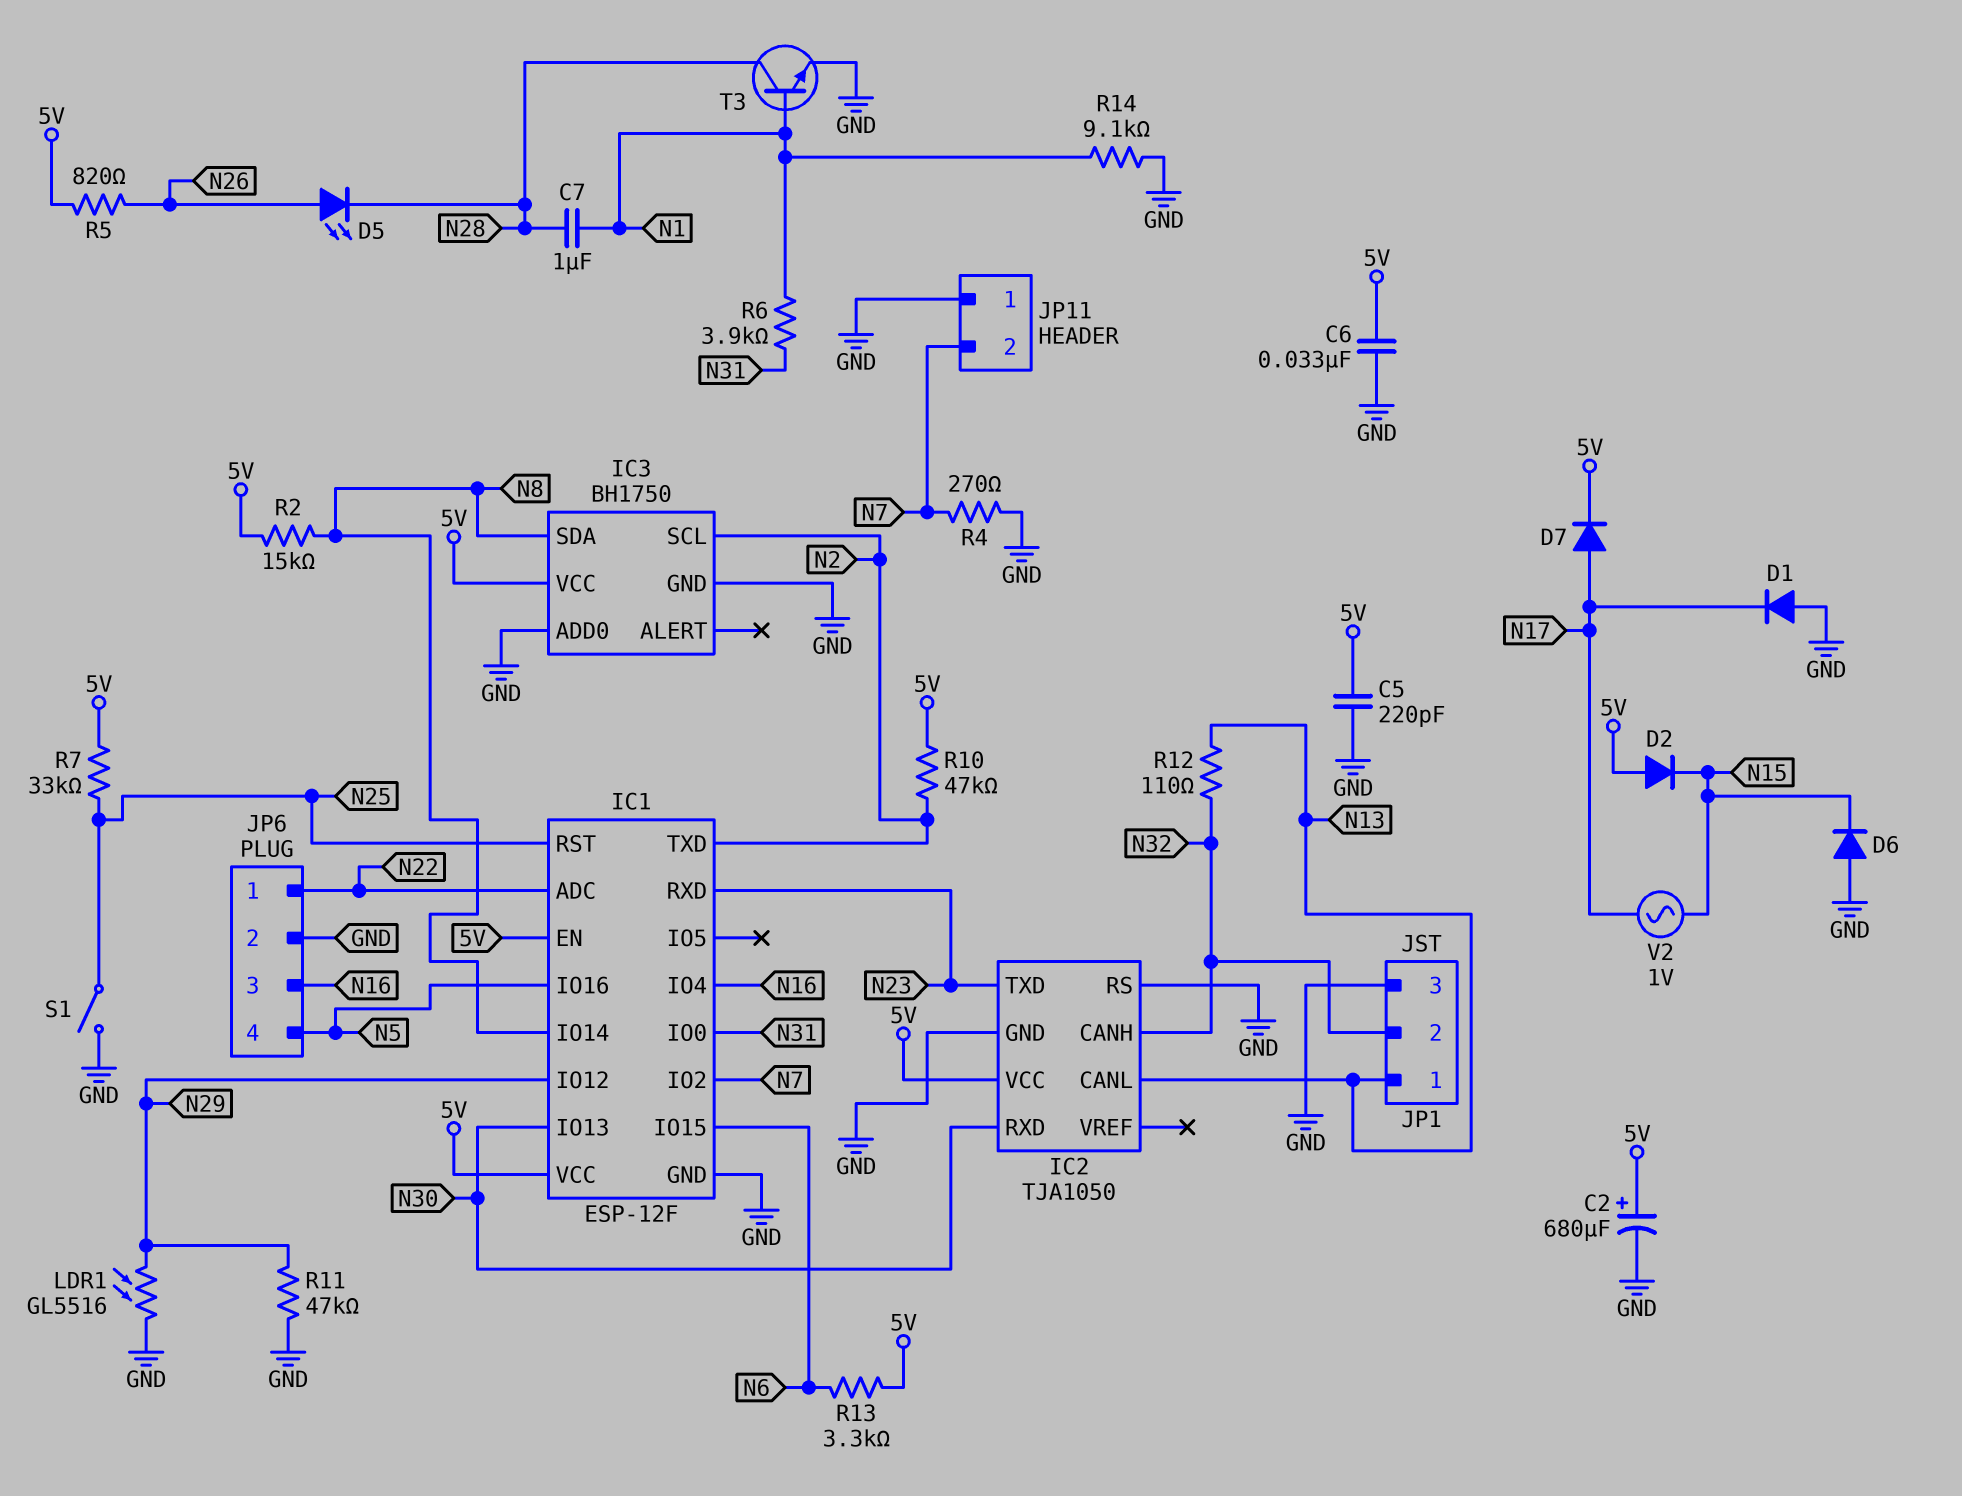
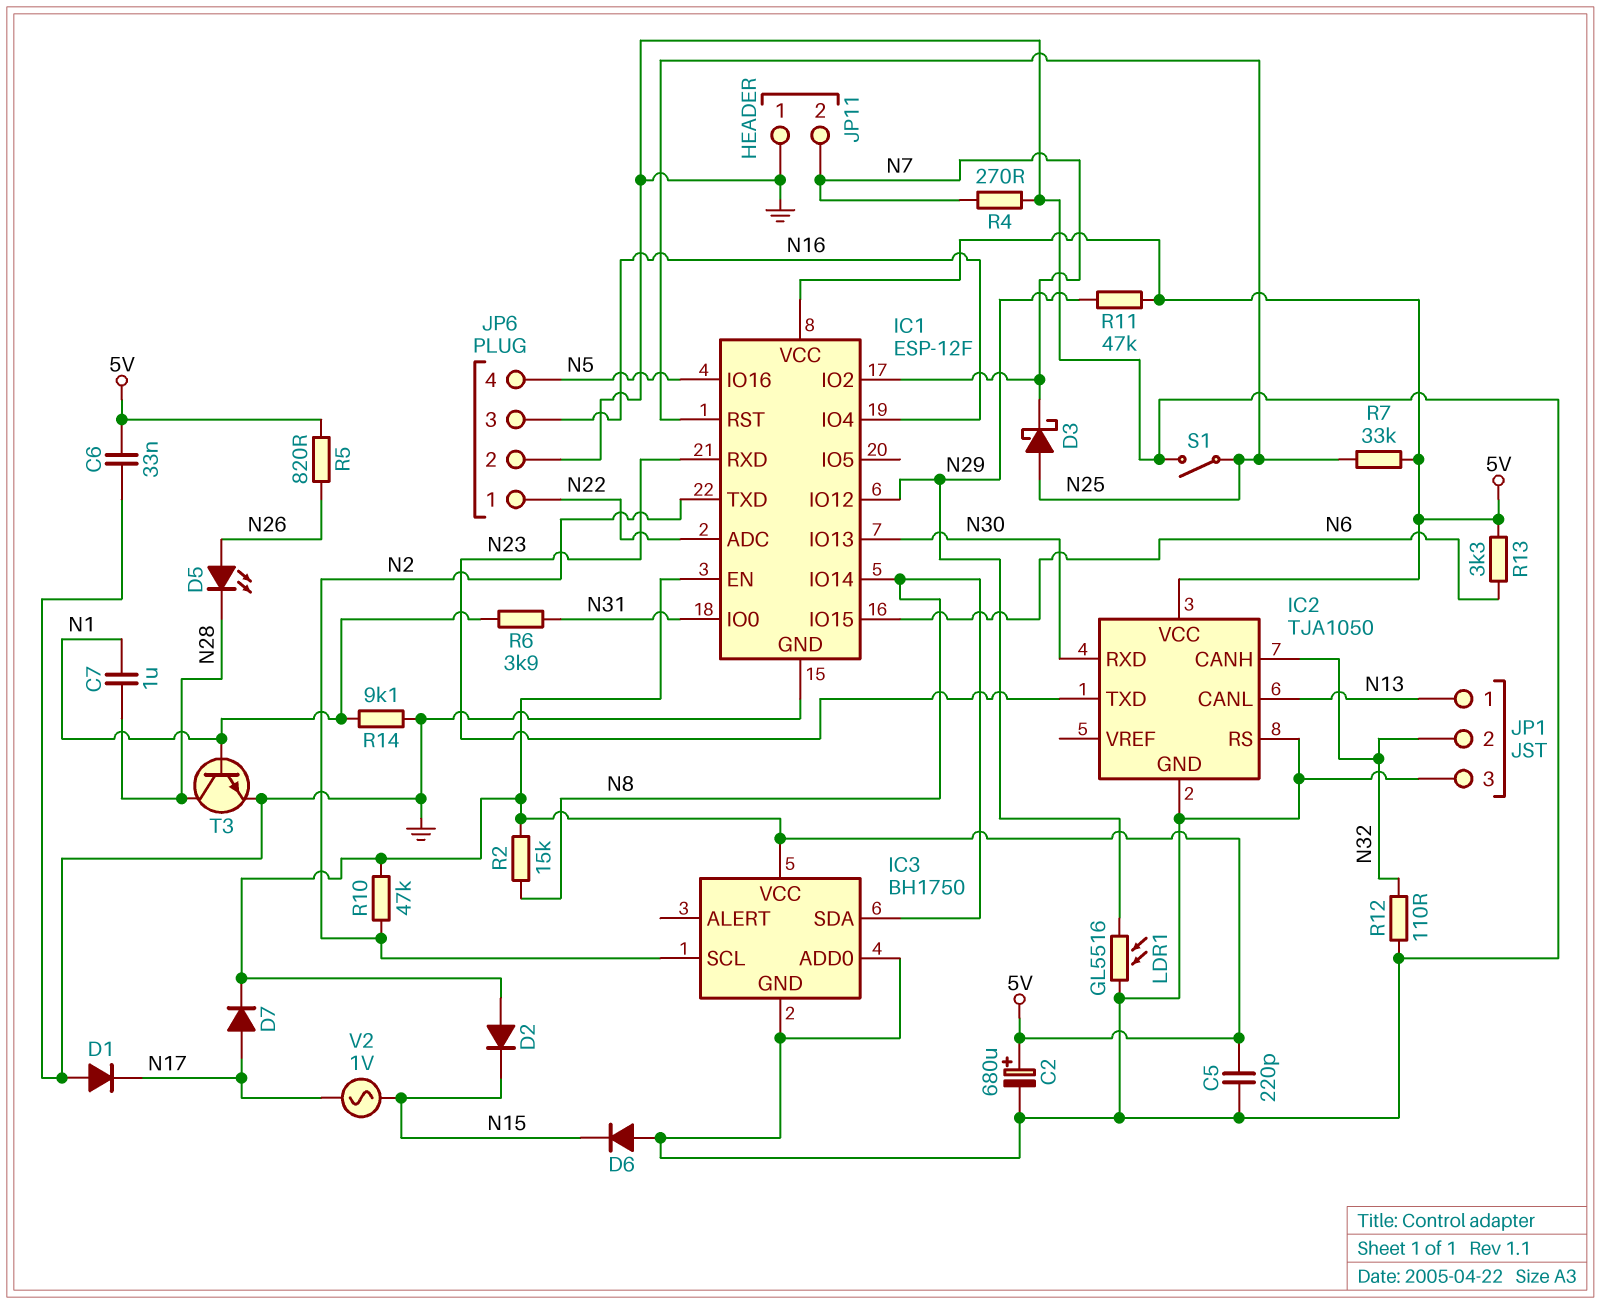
D3: none -> schottky (A N25, K N7)
R11: 47k (GND, N29) -> 47k (5V, N29)
R12: 110 (N13, N32) -> 110 (GND, N32)

